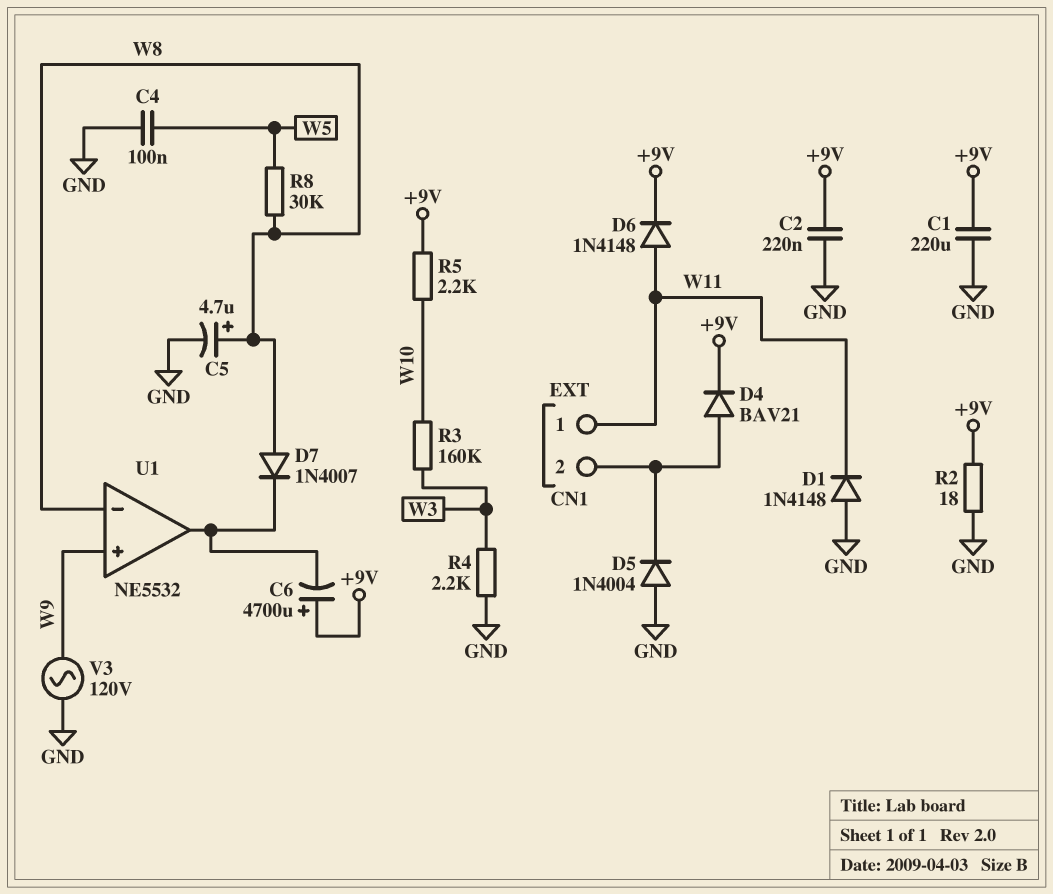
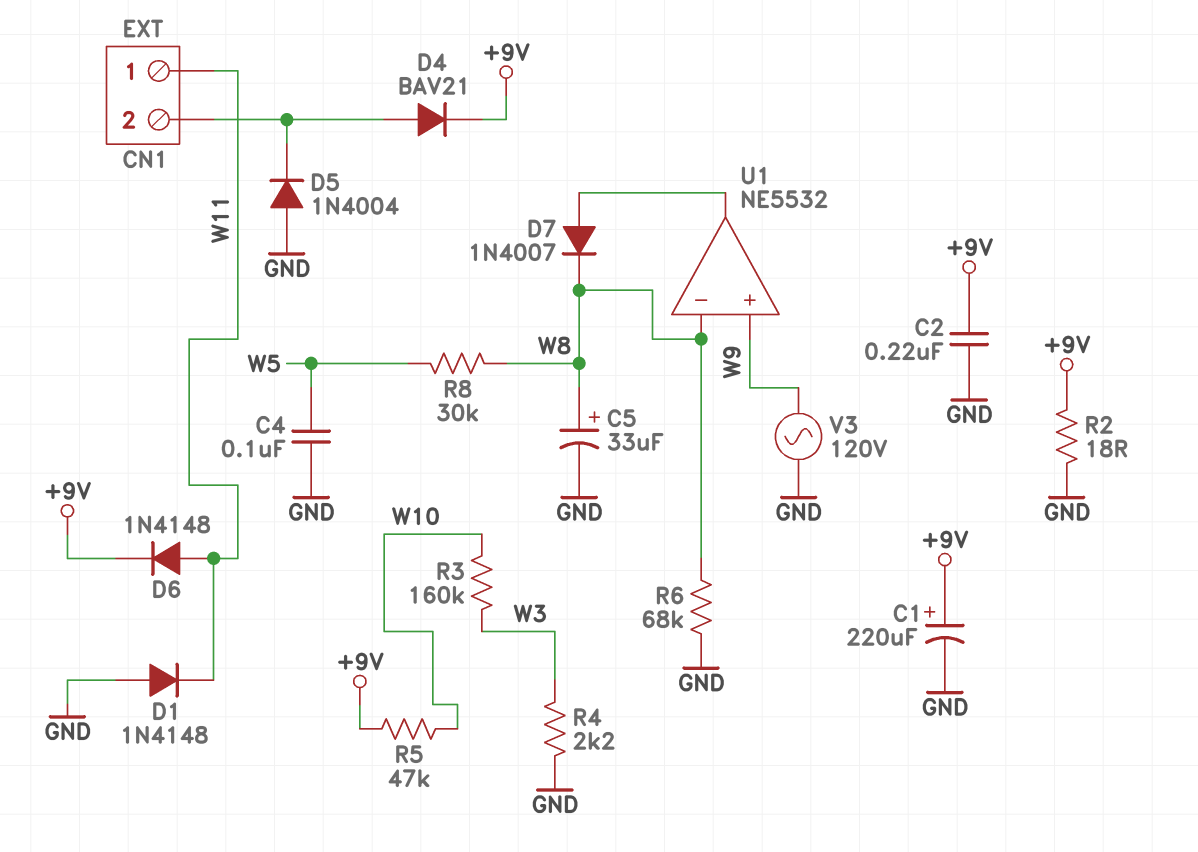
C1: 220uF (+9V, GND) -> 220uF (plus +9V, minus GND)
C5: 4.7uF (plus W8, minus GND) -> 33uF (plus W8, minus GND)
C6: 4700uF (plus +9V, minus U1/out) -> none
D7: diode 1N4007 (A W8, K U1/out) -> diode 1N4007 (A U1/out, K W8)
R5: 2.2k (+9V, W10) -> 47k (+9V, W10)
R6: none -> 68k (GND, W8)

